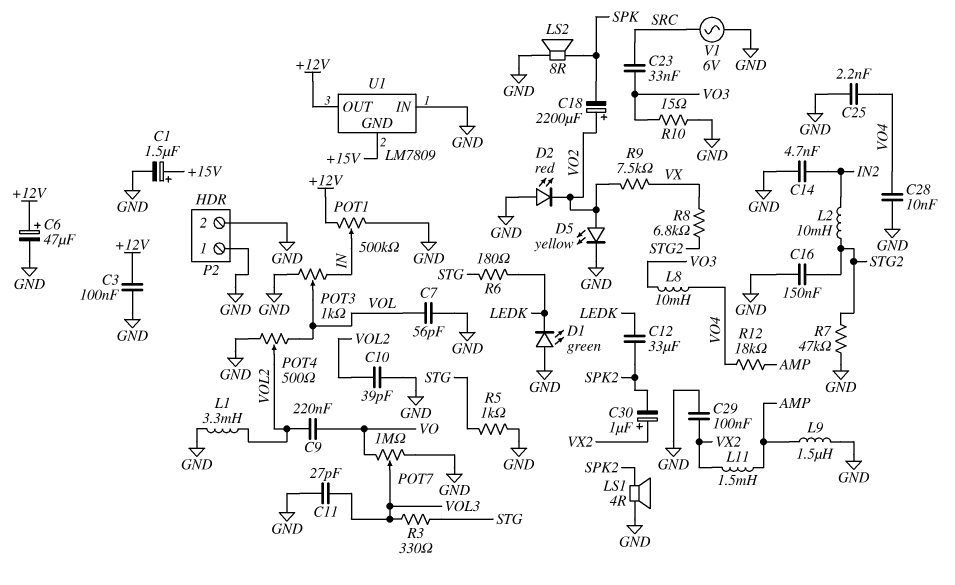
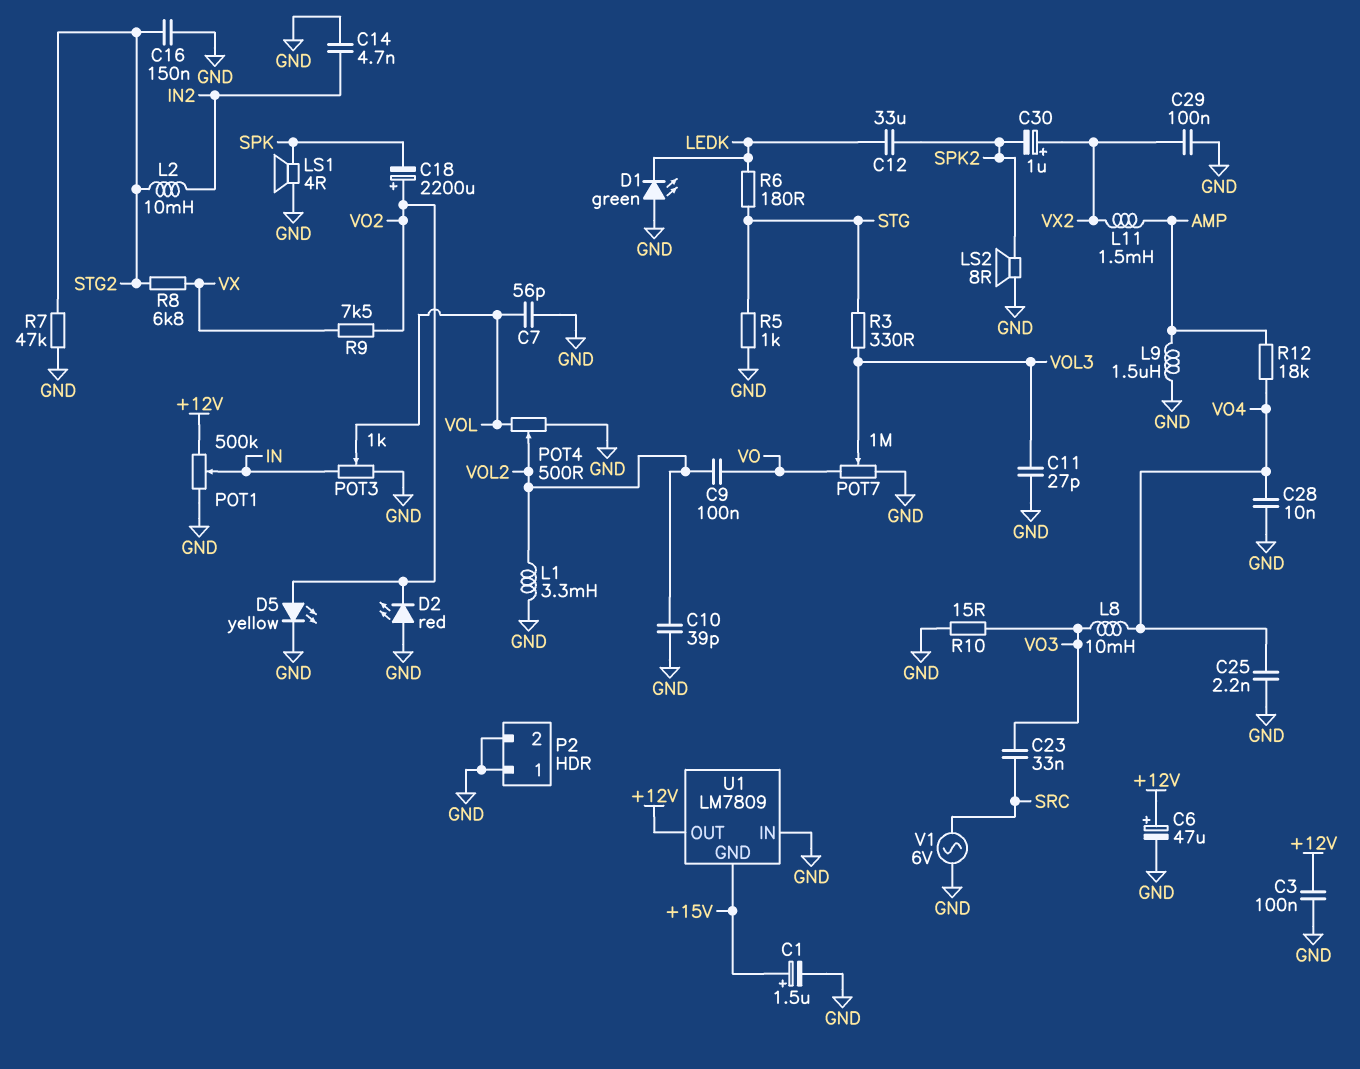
C9: 220nF (VO, VOL2) -> 100nF (VO, VOL2)
LS1: speaker 4R (GND, SPK2) -> speaker 4R (GND, SPK)
LS2: speaker 8R (GND, SPK) -> speaker 8R (GND, SPK2)

